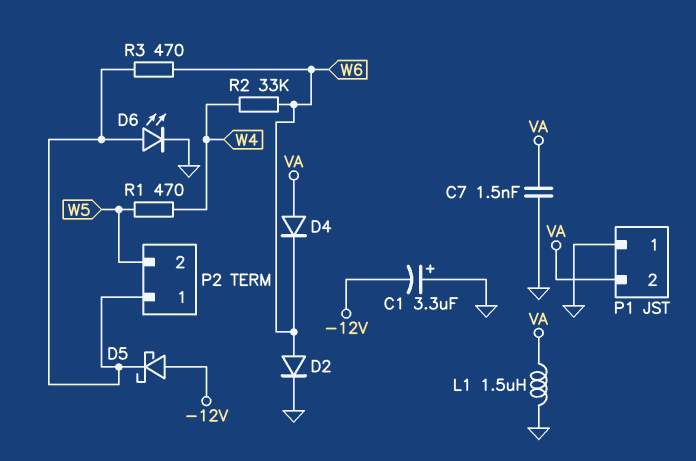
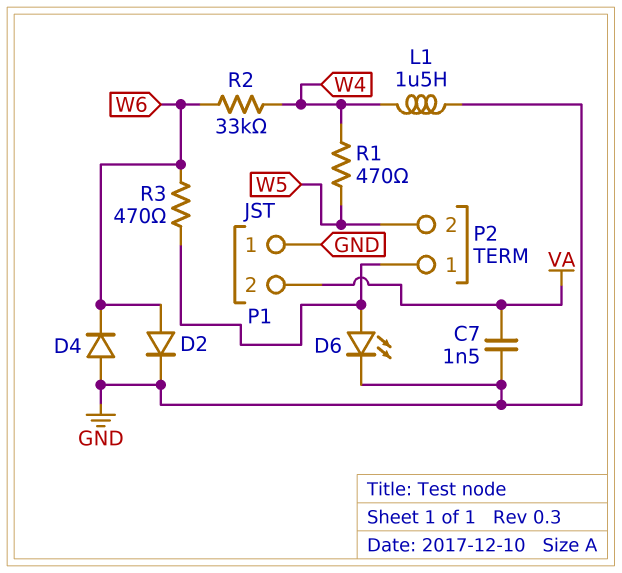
C1: 3.3uF (plus GND, minus -12V) -> none
D4: diode (A VA, K W6) -> diode (A GND, K W6)
D5: schottky (A -12V, K P2/1) -> none
L1: 1.5uH (GND, VA) -> 1.5uH (GND, W4)

